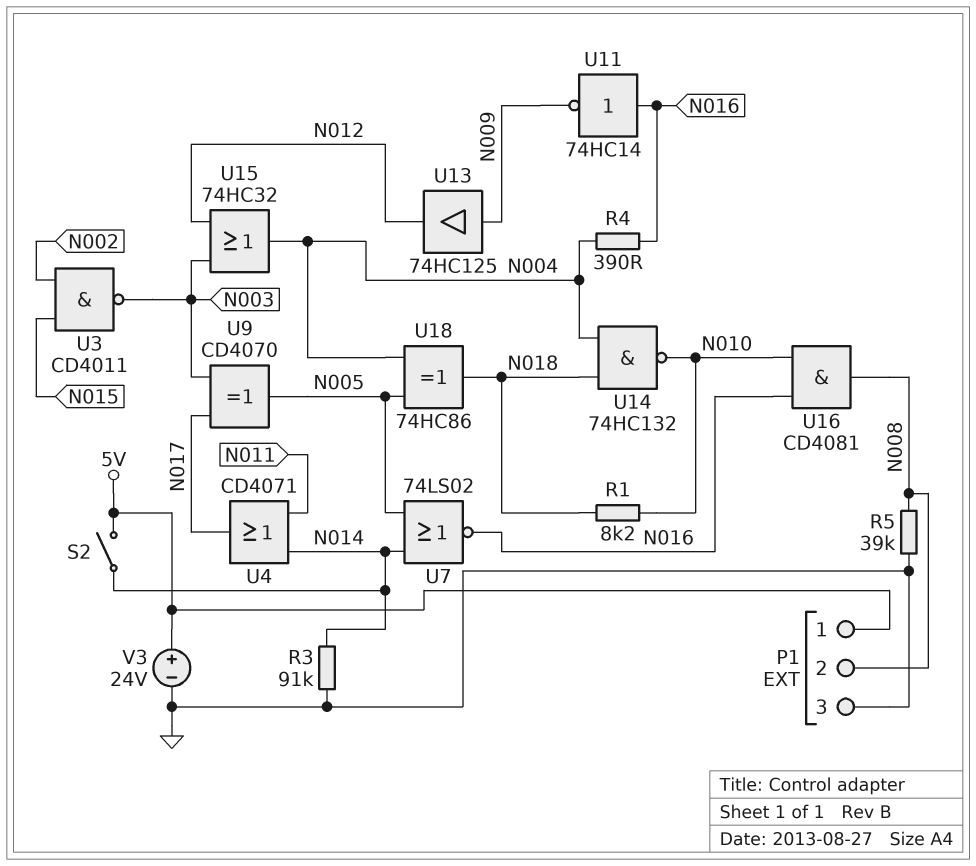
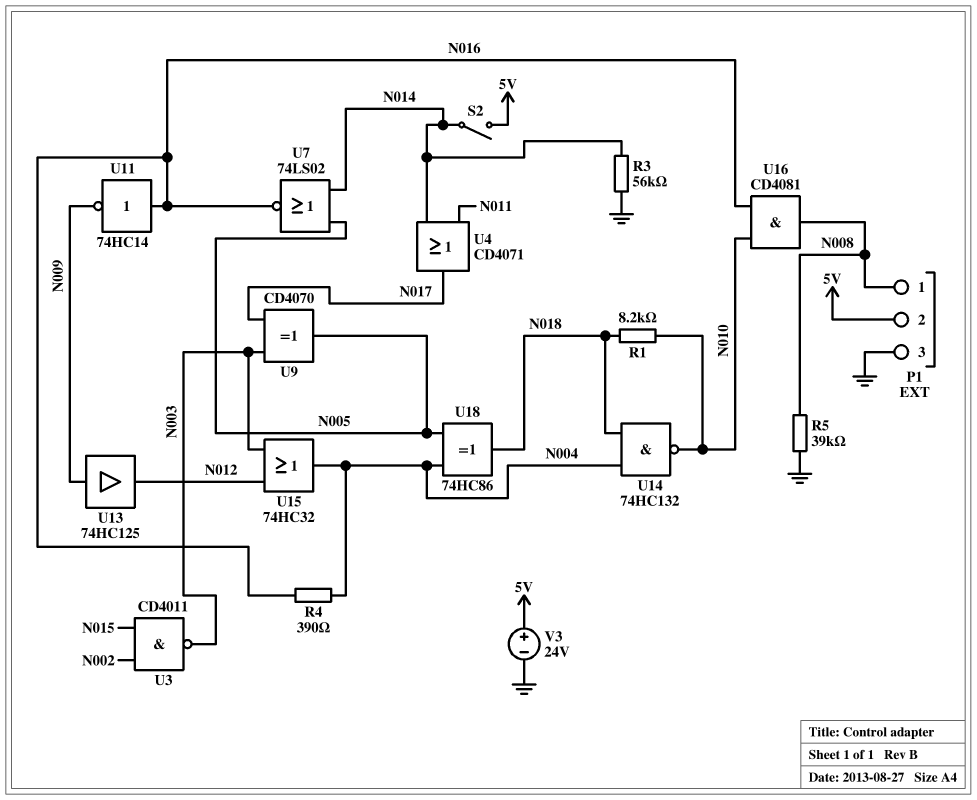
P1 pin 1: 5V -> N008
P1 pin 2: N008 -> 5V
R3: 91k (GND, N014) -> 56k (GND, N014)

